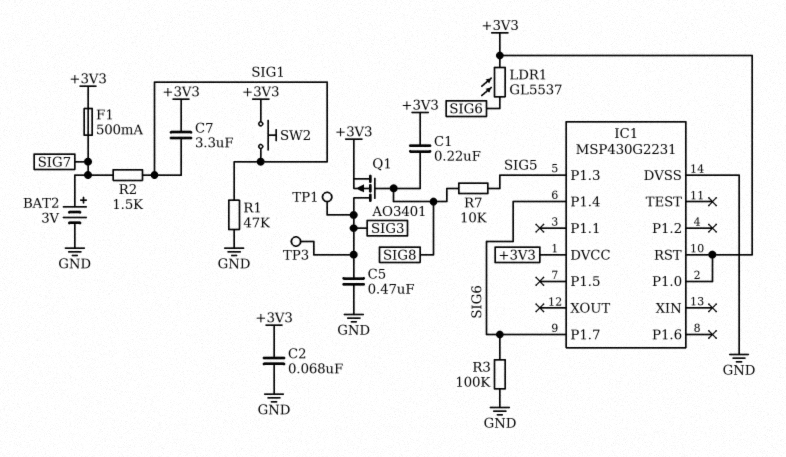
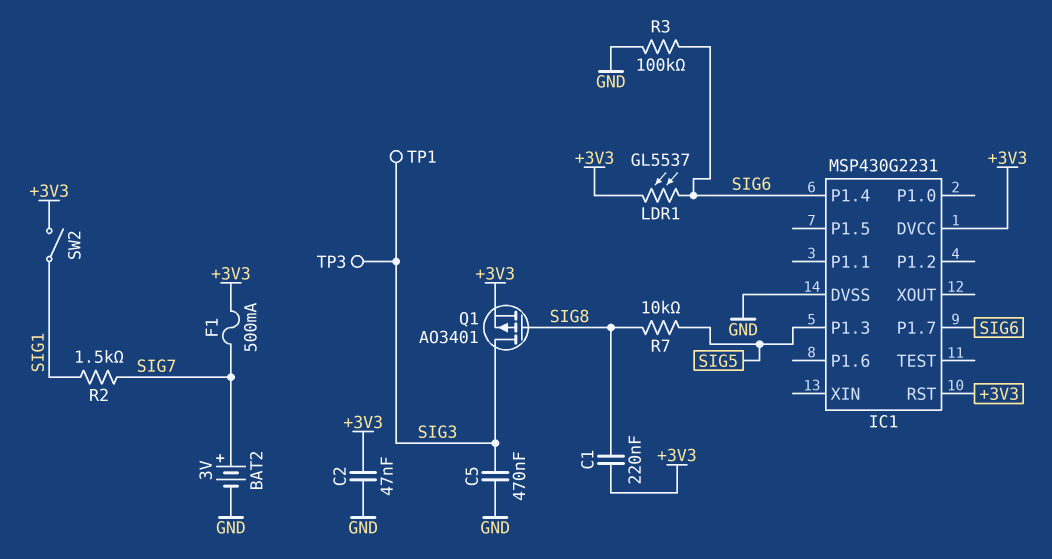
C2: 68nF (+3V3, GND) -> 47nF (+3V3, GND)
C7: 3.3uF (+3V3, SIG1) -> none
IC1 pin P1.0: +3V3 -> none
R1: 47k (GND, SIG1) -> none
SW2: button (+3V3, SIG1) -> switch (+3V3, SIG1)

